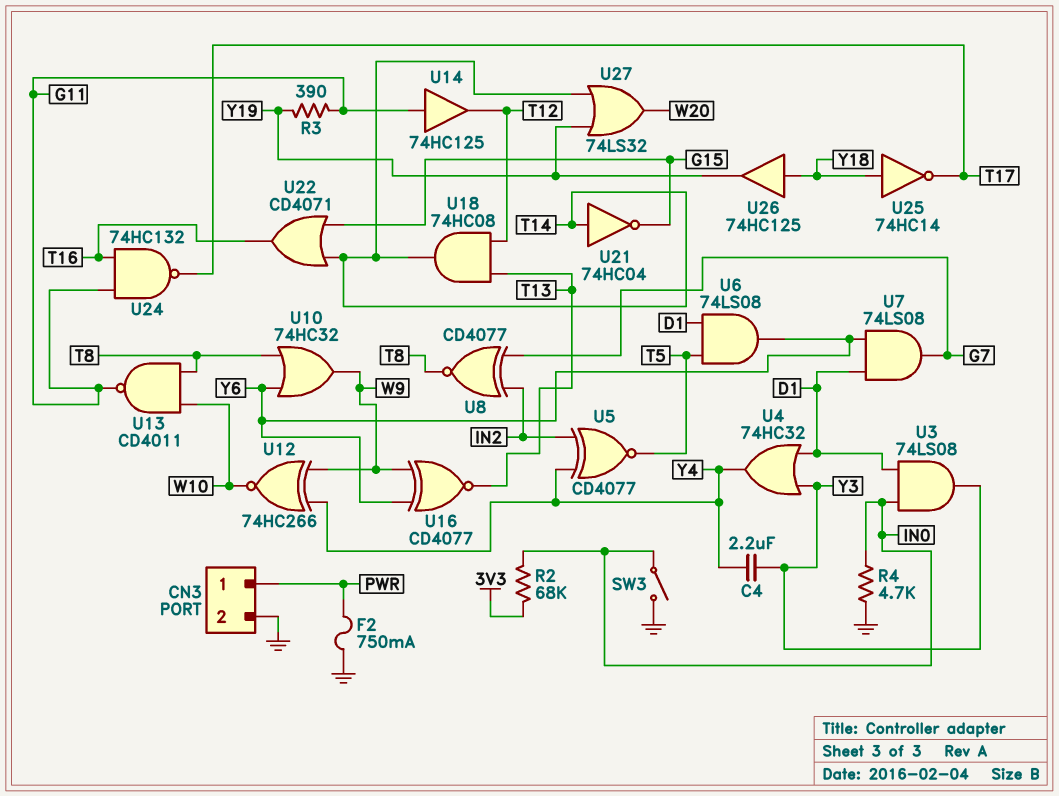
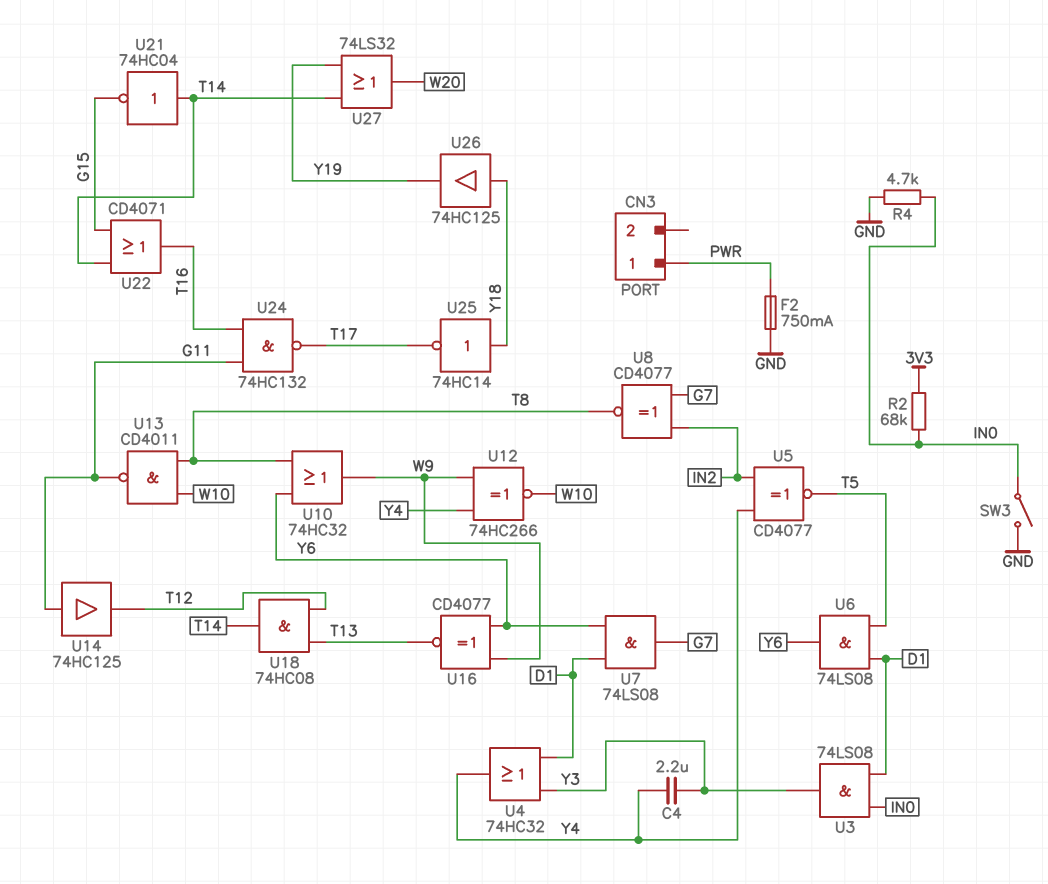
CN3 pin 2: GND -> none
R3: 390 (G11, Y19) -> none

